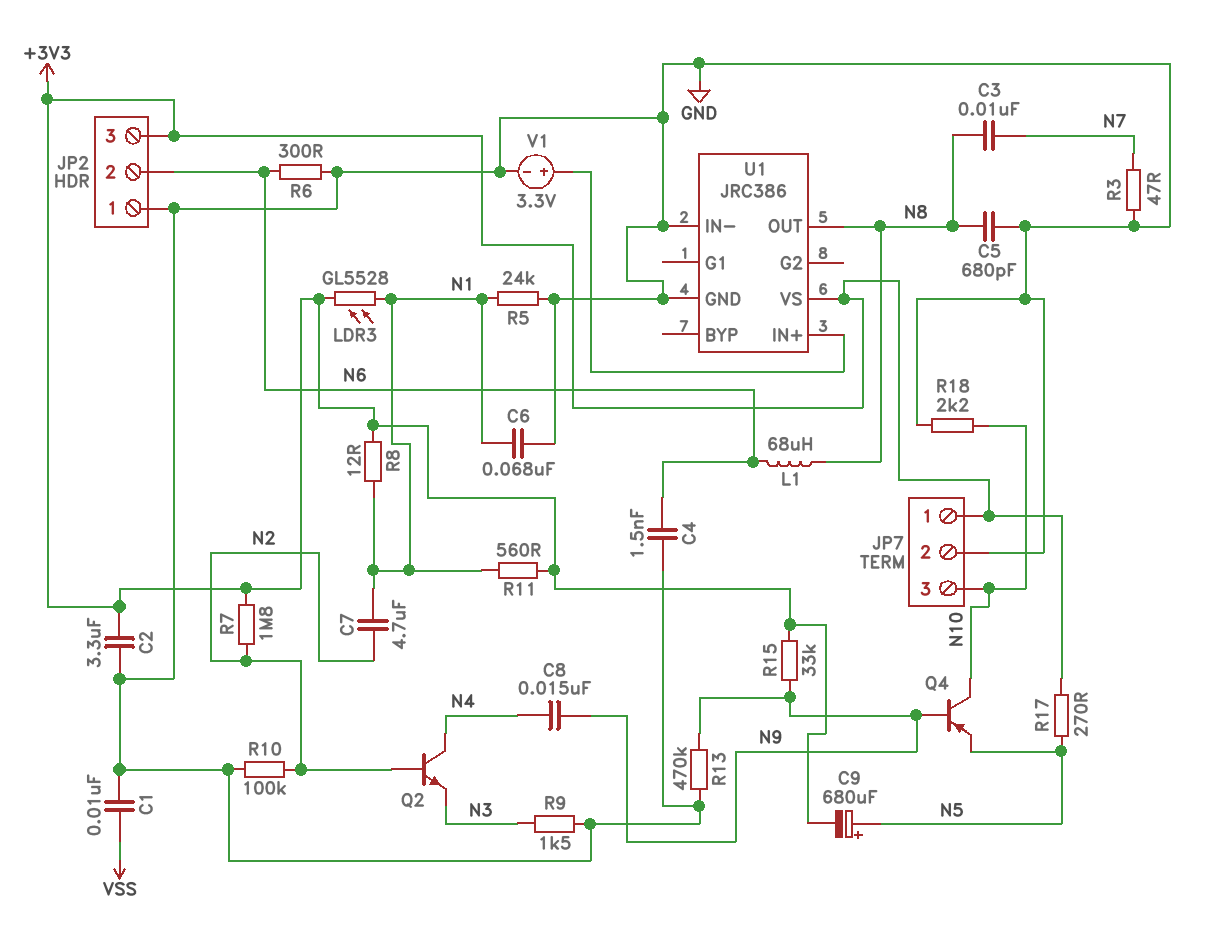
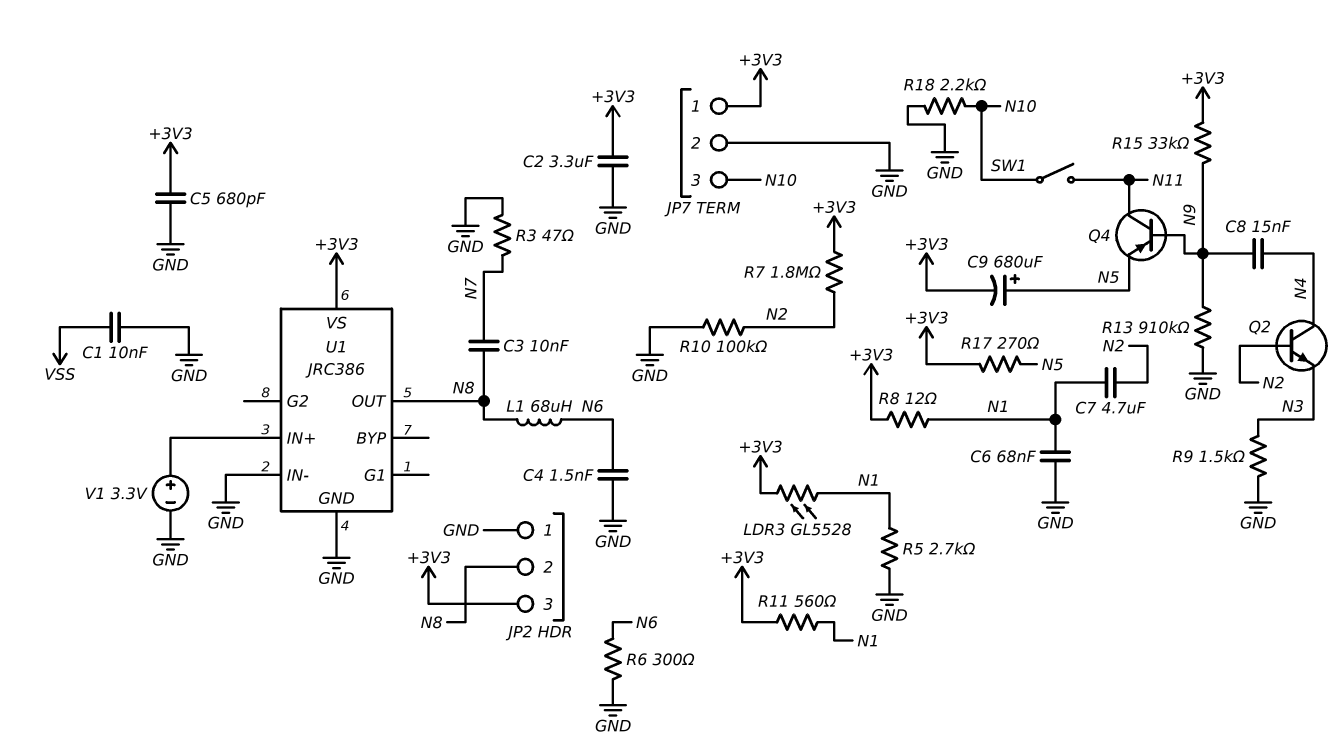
C5: 680pF (GND, N8) -> 680pF (+3V3, GND)
JP2 pin 2: N6 -> N8
Q4: PNP (B N9, C N10, E N5) -> PNP (B N9, C N11, E N5)
R5: 24k (GND, N1) -> 2.7k (GND, N1)
R13: 470k (GND, N9) -> 910k (GND, N9)
SW1: none -> switch (N10, N11)

